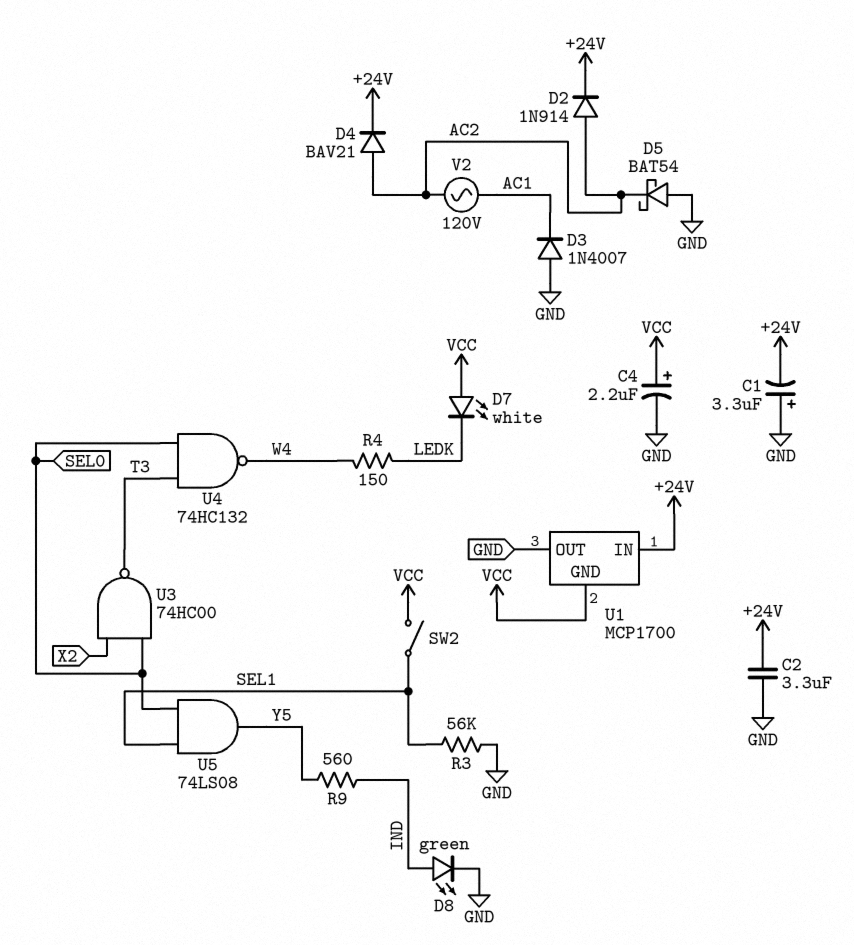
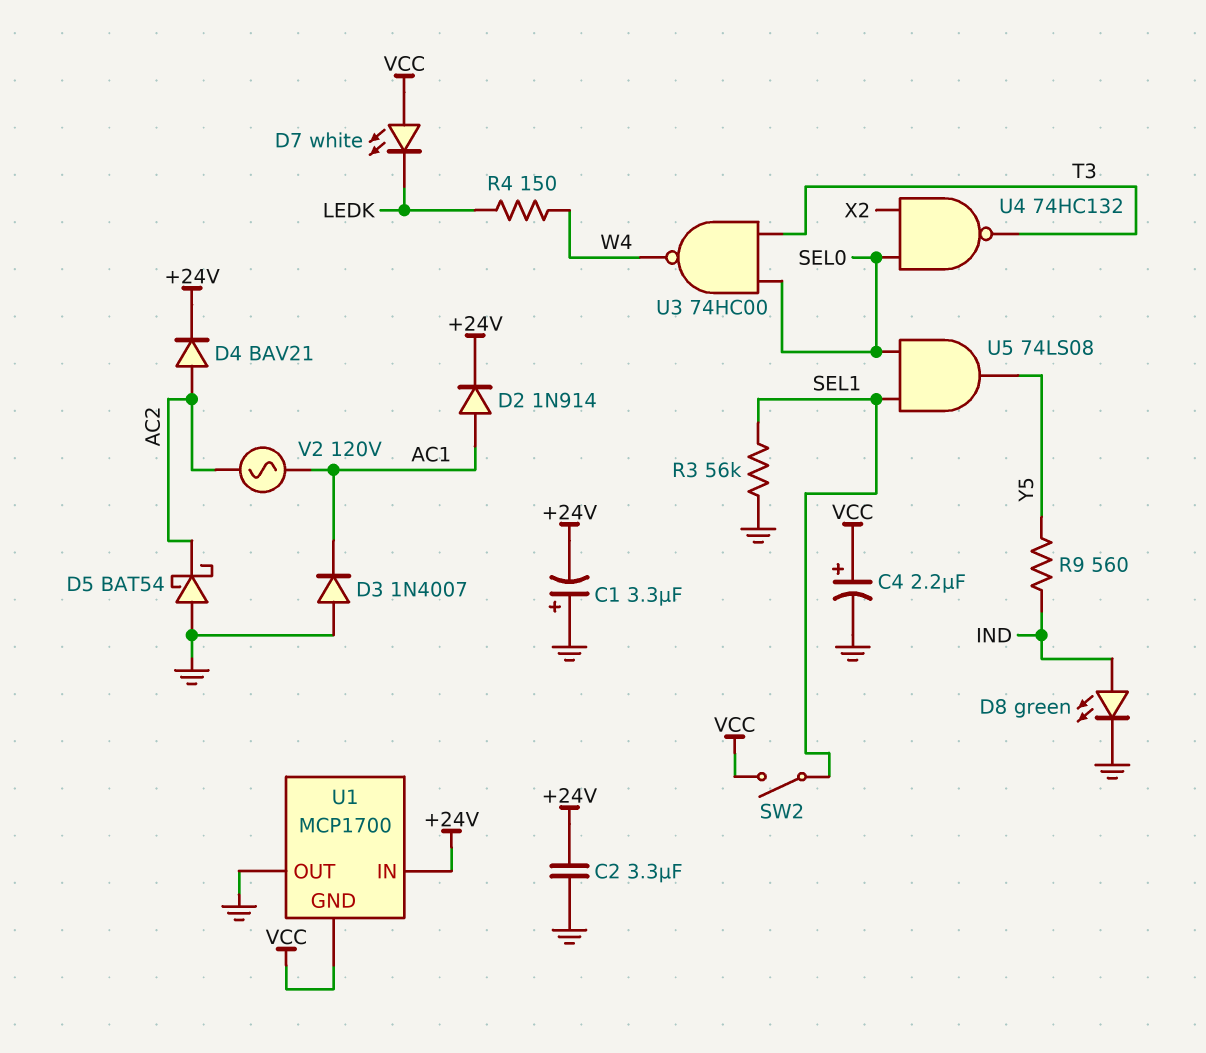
D2: diode 1N914 (A AC2, K +24V) -> diode 1N914 (A AC1, K +24V)
U3: NAND 74HC00 (in SEL0, in X2, out T3) -> NAND 74HC00 (in SEL0, in T3, out W4)
U4: NAND 74HC132 (in SEL0, in T3, out W4) -> NAND 74HC132 (in SEL0, in X2, out T3)

